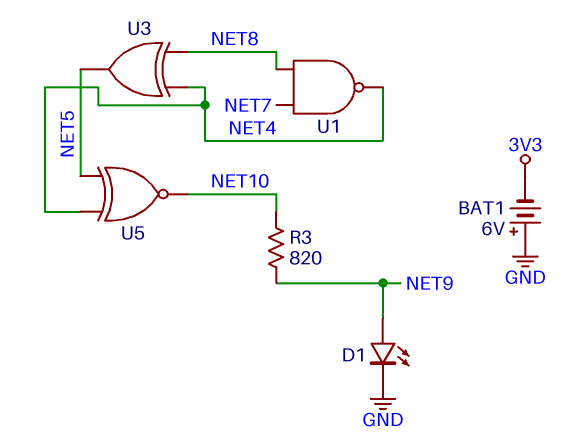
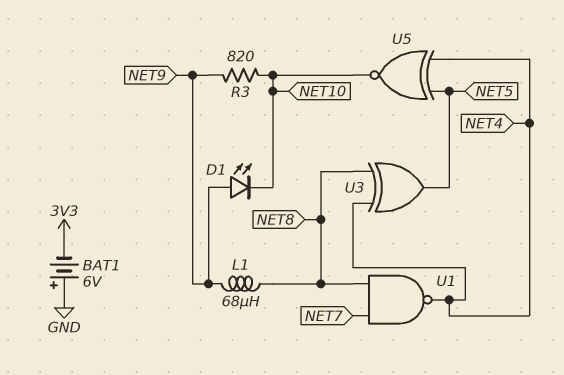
D1: LED (A NET9, K GND) -> LED (A NET9, K NET10)
L1: none -> 68uH (NET8, NET9)

